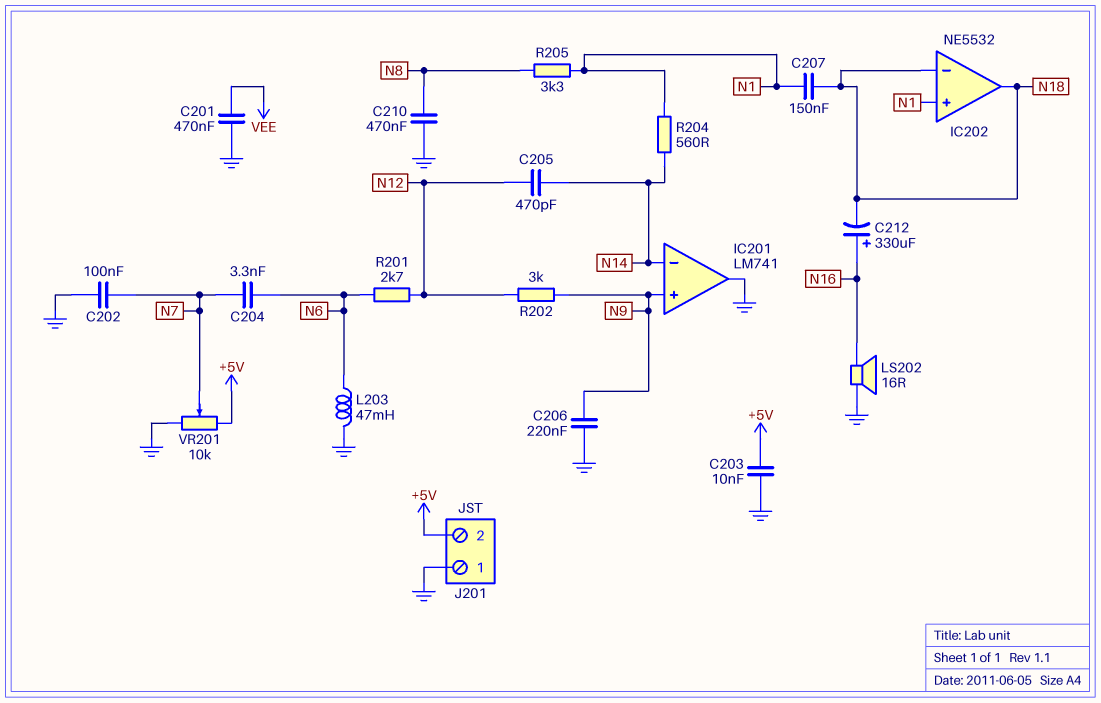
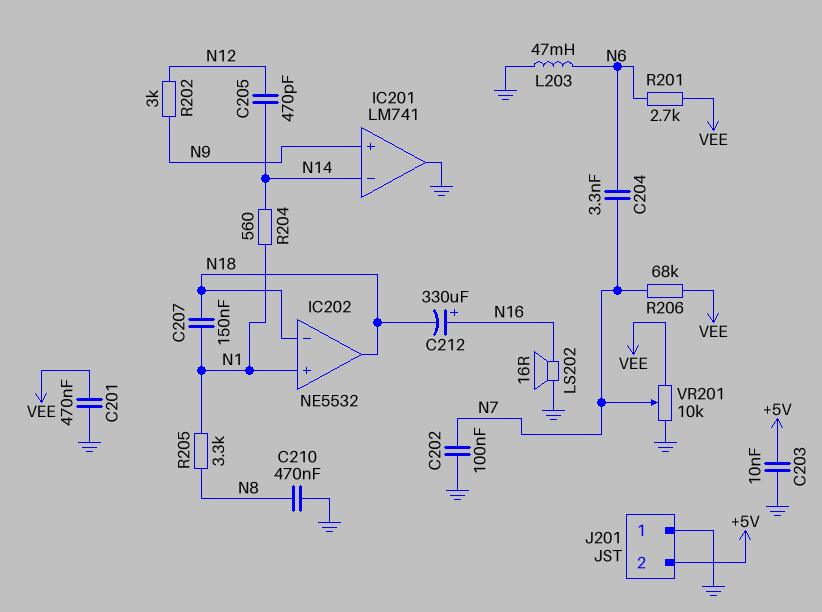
C206: 220nF (GND, N9) -> none
R201: 2.7k (N6, N12) -> 2.7k (N6, VEE)
R206: none -> 68k (N7, VEE)
VR201: 10k (+5V, GND, wiper N7) -> 10k (GND, VEE, wiper N7)

